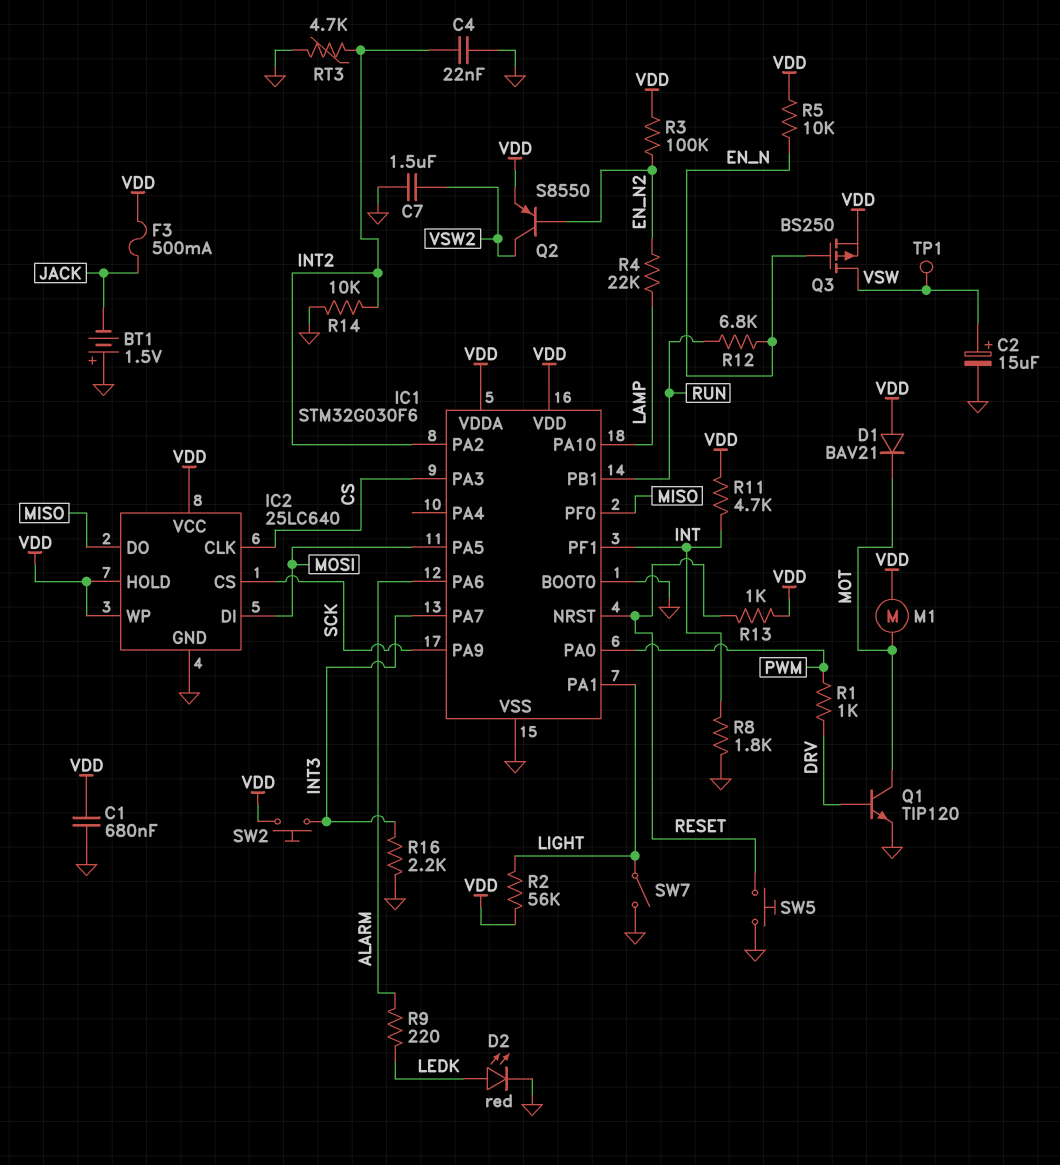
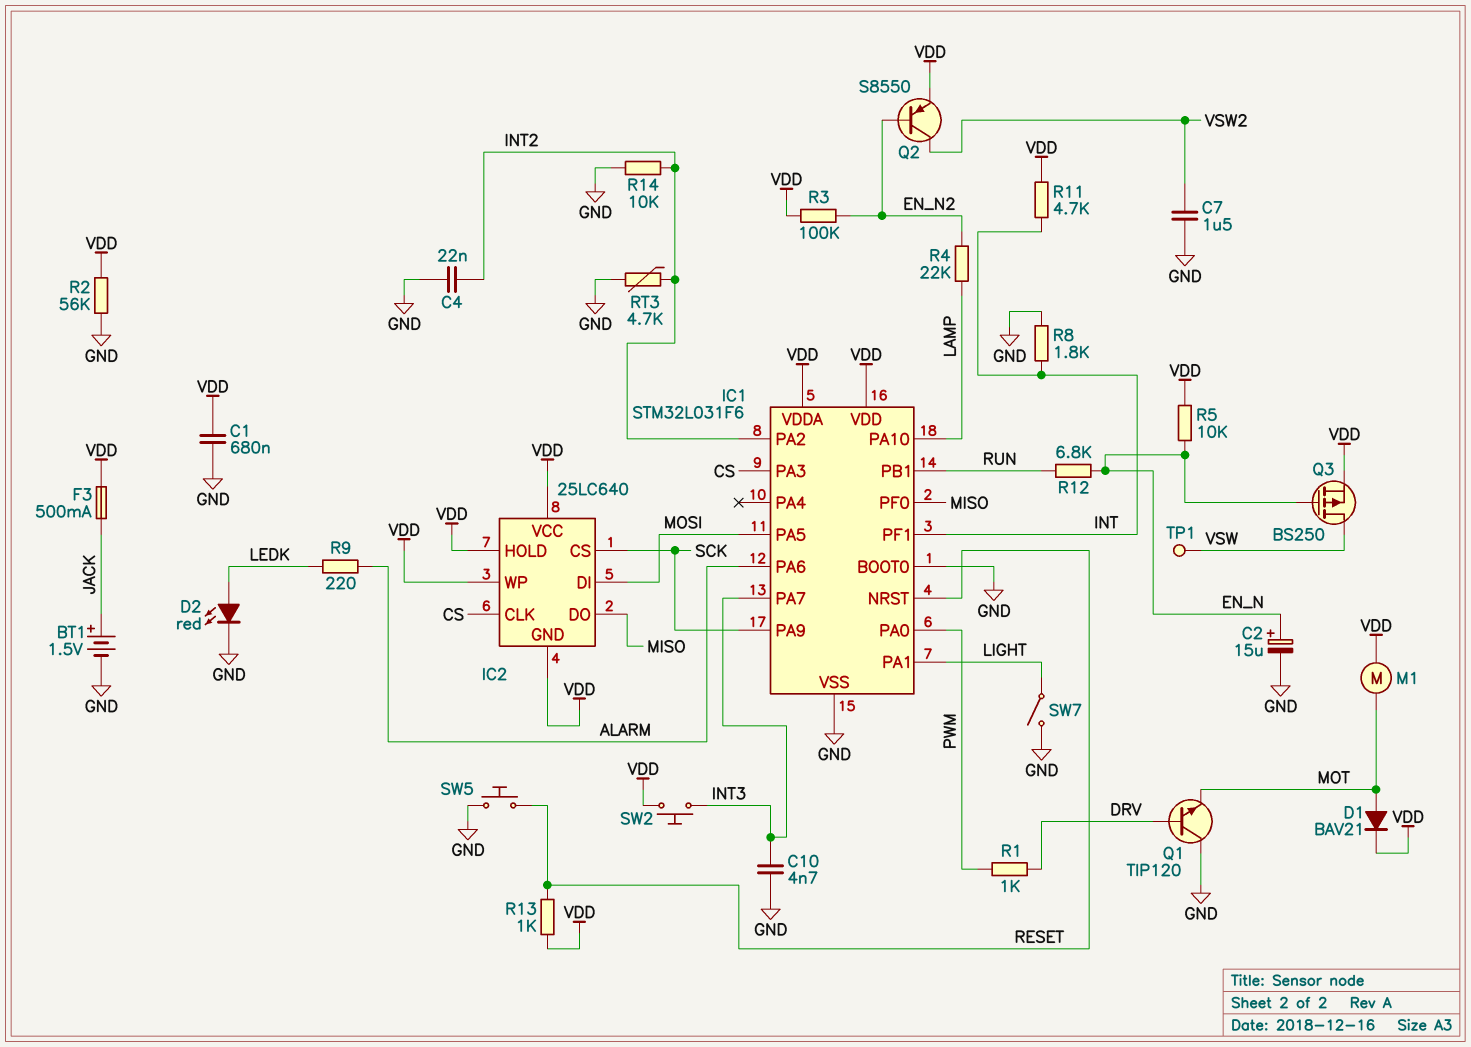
BT1: 1.5V (plus GND, minus JACK) -> 1.5V (plus JACK, minus GND)
C2: 15uF (plus VSW, minus GND) -> 15uF (plus EN_N, minus GND)
C10: none -> 4.7nF (GND, INT3)
D1: diode BAV21 (A VDD, K MOT) -> diode BAV21 (A MOT, K VDD)
IC1: STM32G030F6 -> STM32L031F6
IC2 pin GND: GND -> VDD
Q1: NPN TIP120 (B DRV, C MOT, E GND) -> NPN TIP120 (B DRV, C GND, E MOT)
R2: 56k (LIGHT, VDD) -> 56k (GND, VDD)
R16: 2.2k (GND, INT3) -> none

